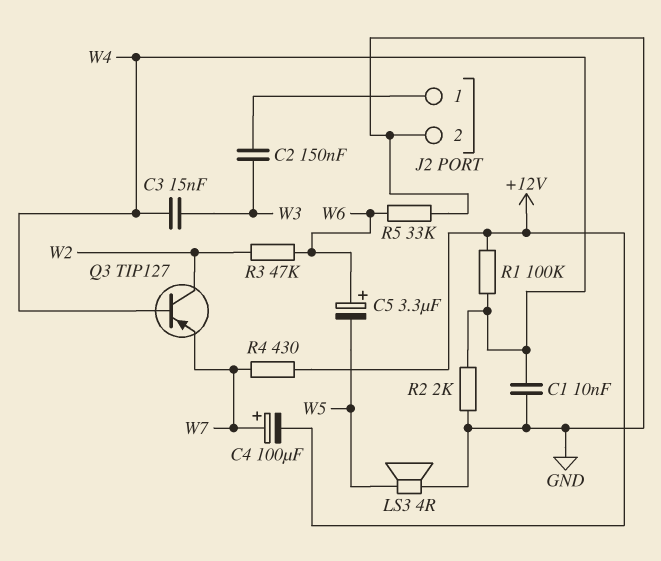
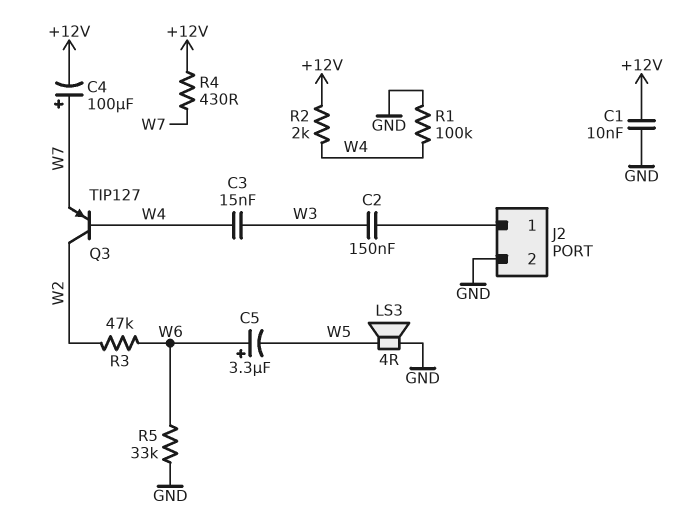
C1: 10nF (GND, W4) -> 10nF (+12V, GND)
R1: 100k (+12V, W4) -> 100k (GND, W4)
R2: 2k (GND, W4) -> 2k (+12V, W4)

